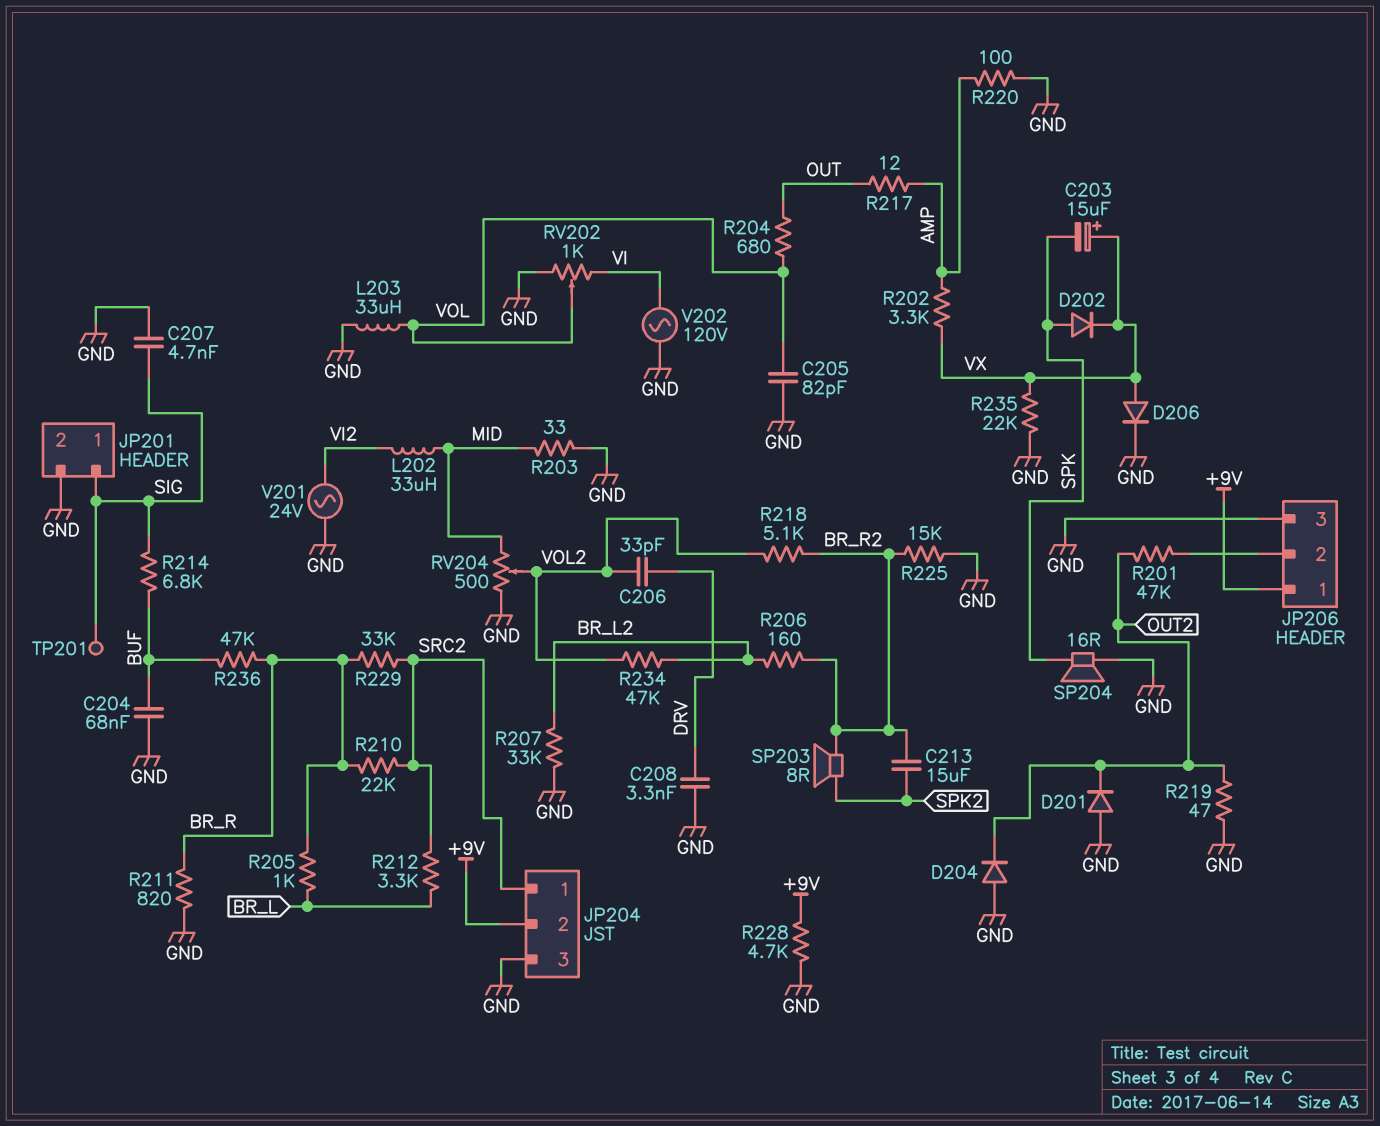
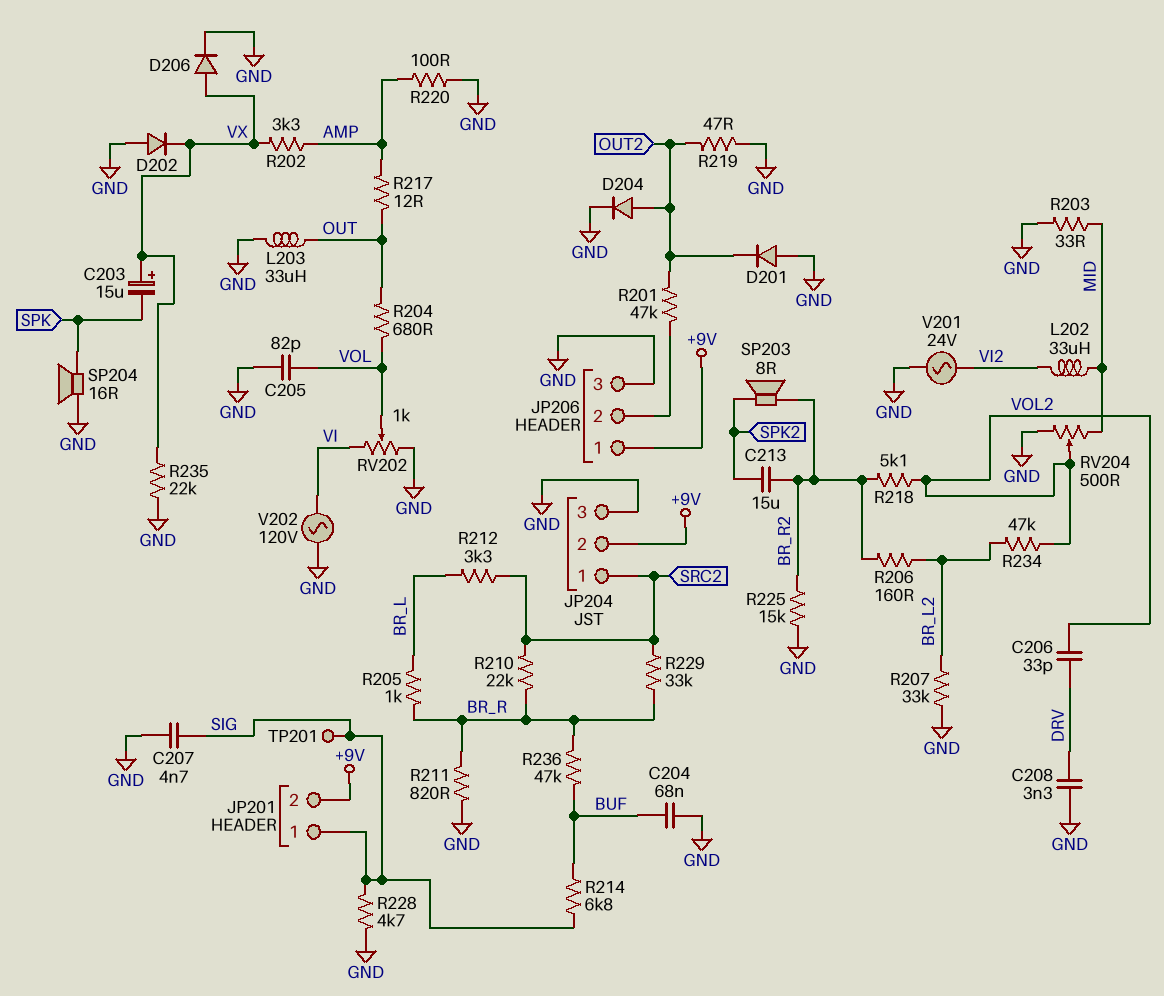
D202: diode (A SPK, K VX) -> diode (A GND, K VX)
D204: diode (A GND, K OUT2) -> diode (A OUT2, K GND)
JP201 pin 2: GND -> +9V
L203: 33uH (GND, VOL) -> 33uH (GND, OUT)
R228: 4.7k (+9V, GND) -> 4.7k (GND, SIG)

